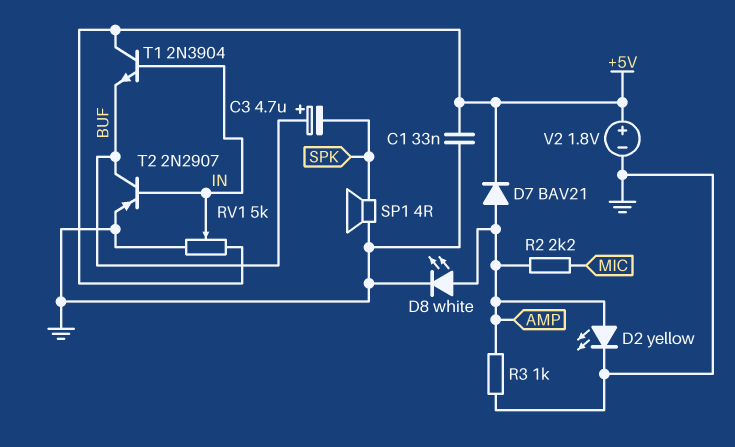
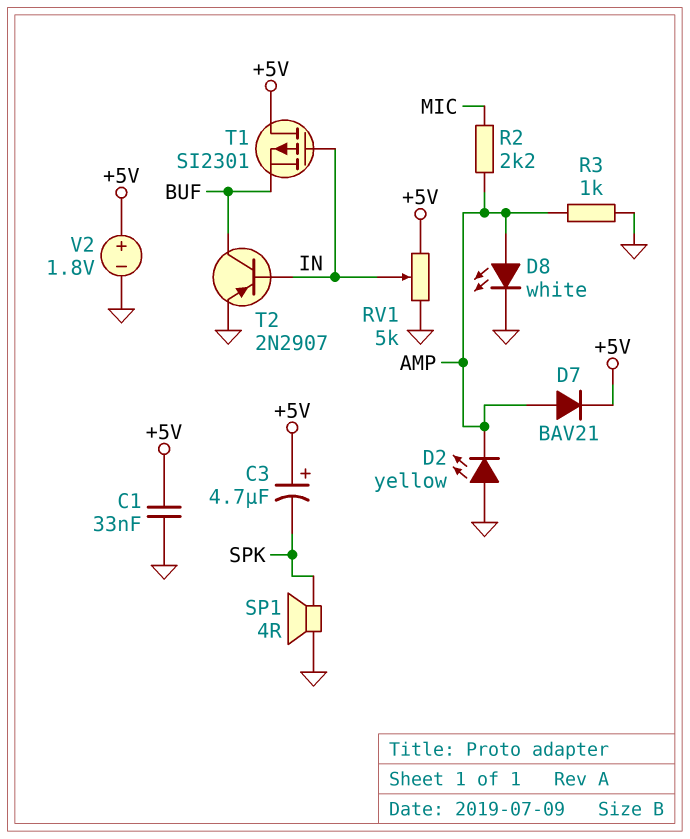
C3: 4.7uF (plus BUF, minus SPK) -> 4.7uF (plus +5V, minus SPK)
D2: LED yellow (A AMP, K GND) -> LED yellow (A GND, K AMP)
T1: NPN 2N3904 (B IN, C +5V, E BUF) -> PMOS SI2301 (G IN, D +5V, S BUF)

